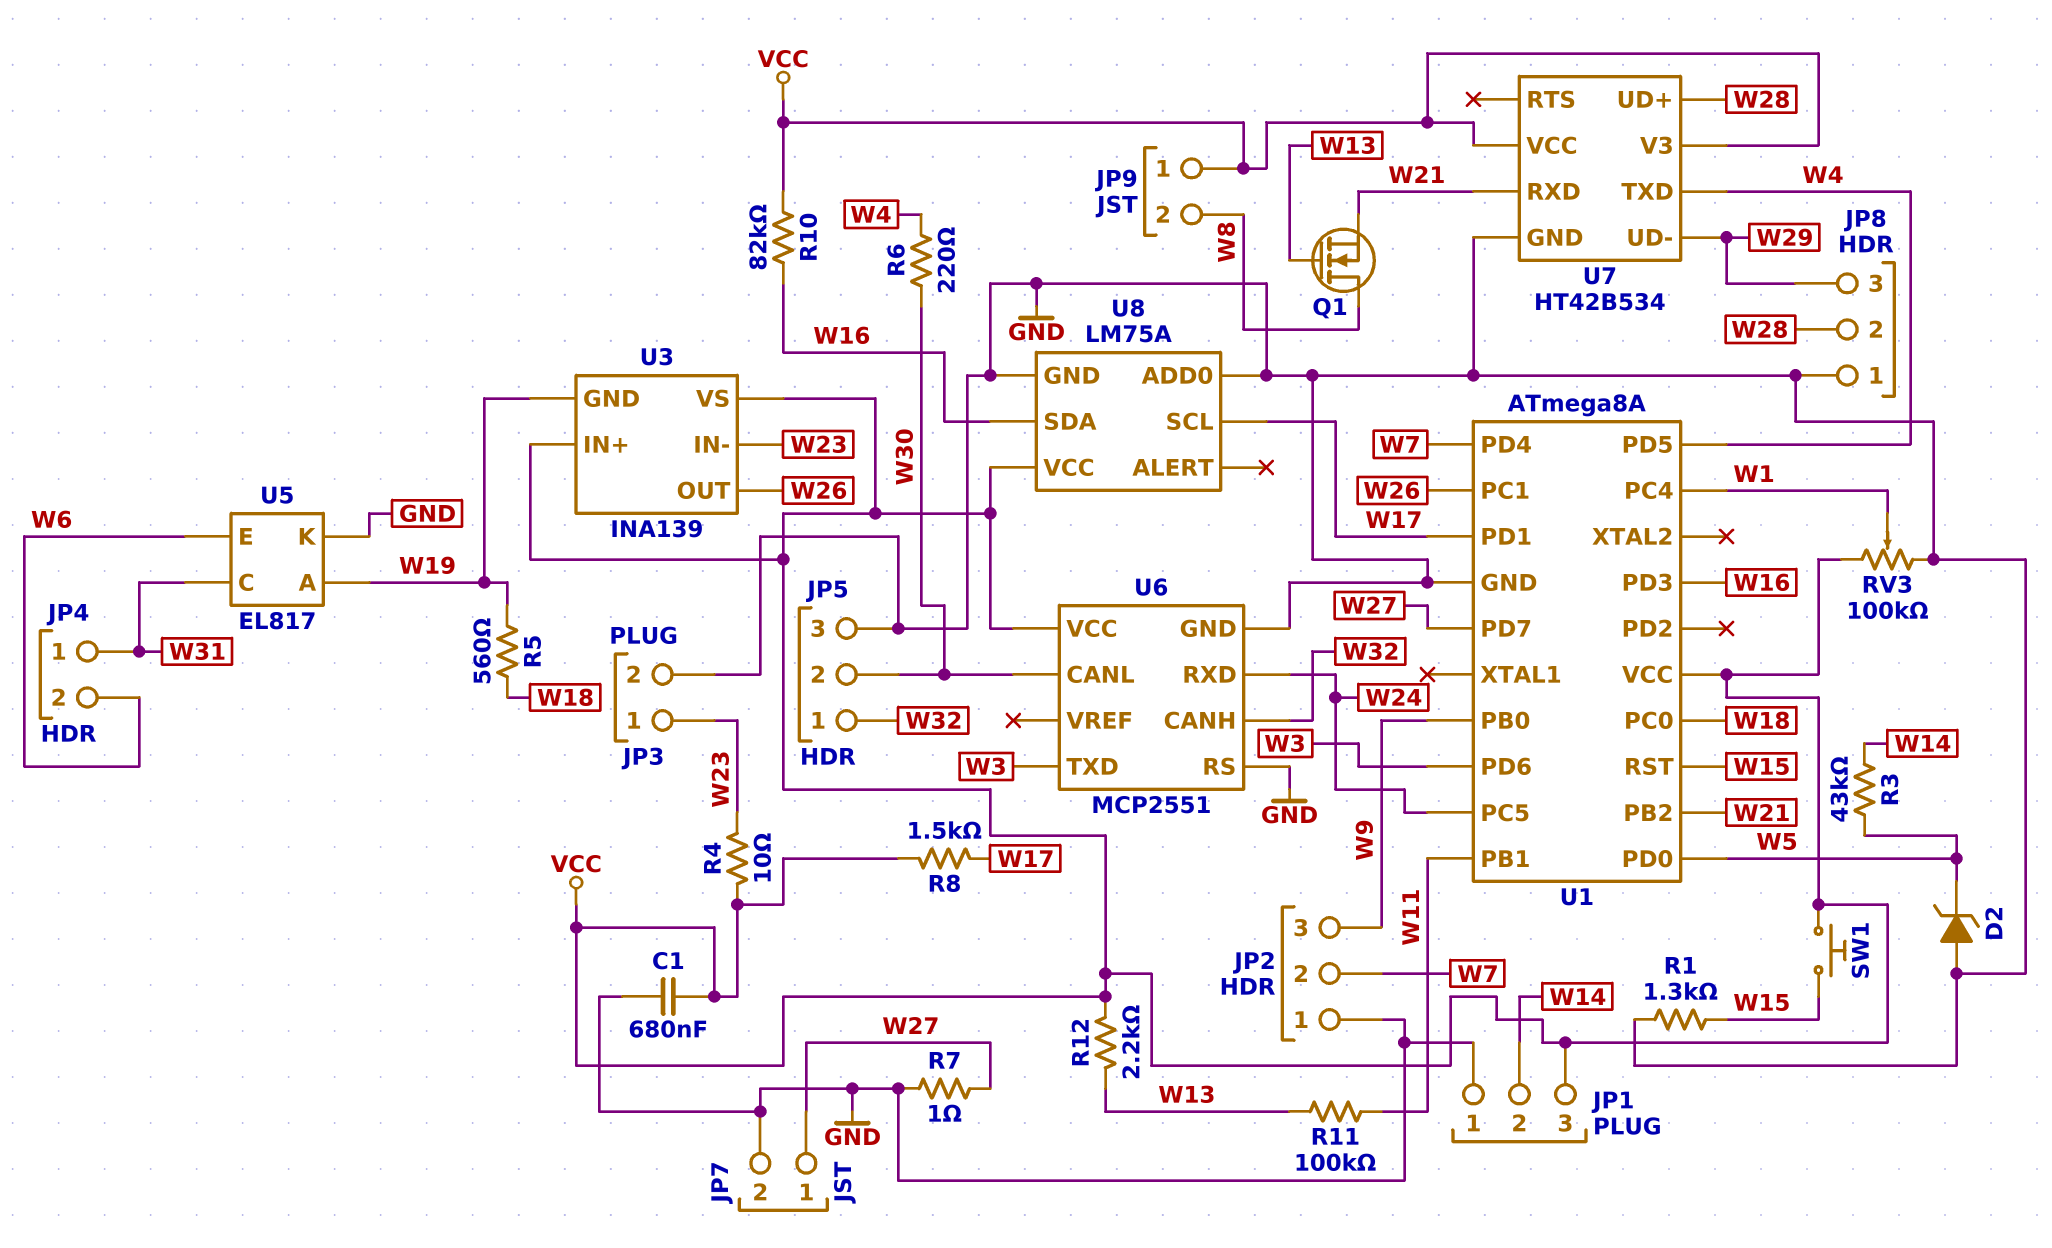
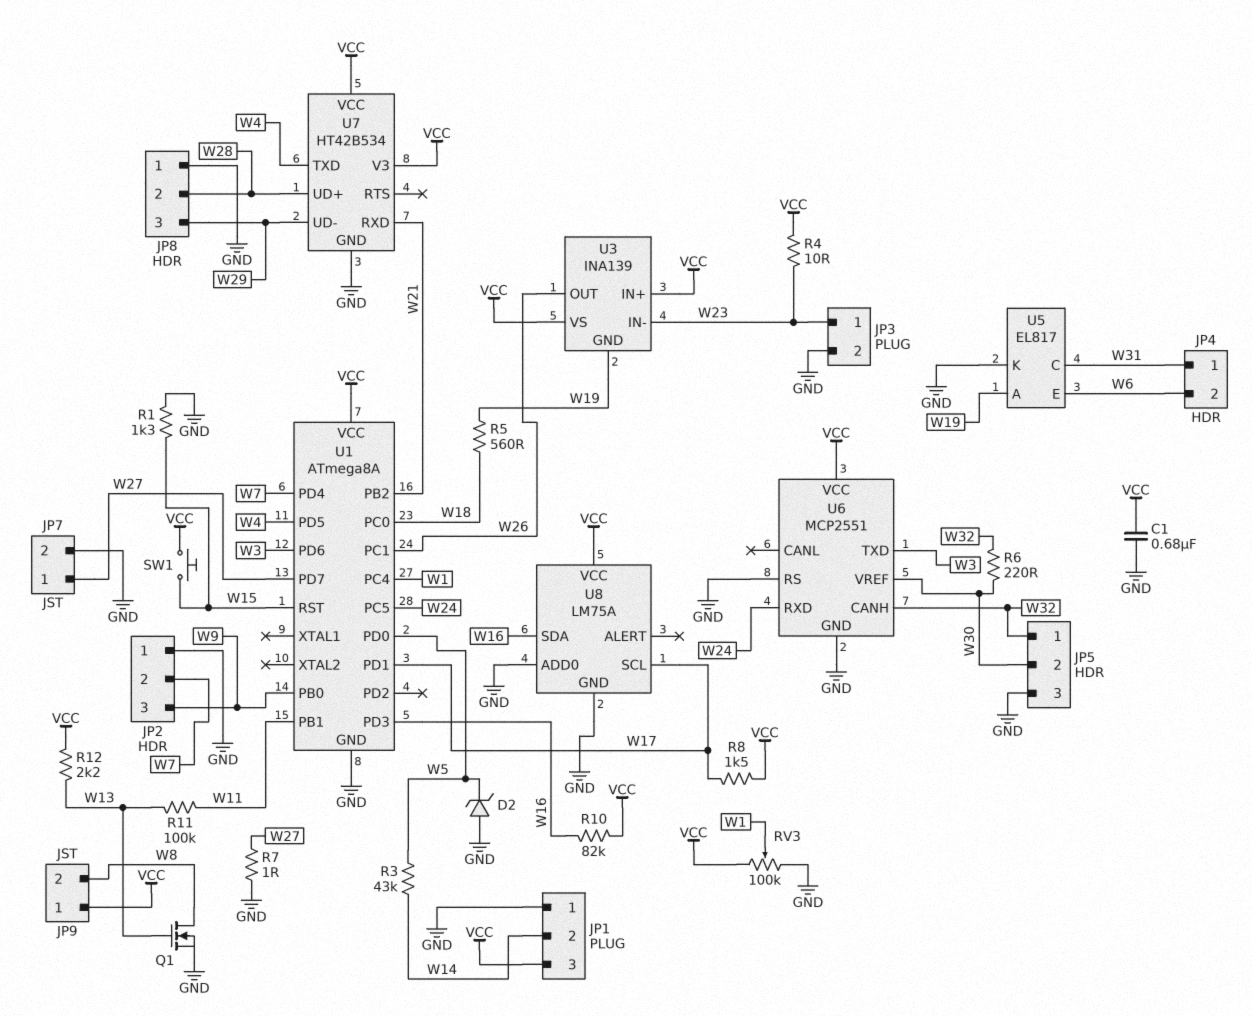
Q1: NMOS (G W13, D W8, S W21) -> NMOS (G W13, D W8, S GND)
R6: 220 (W4, W30) -> 220 (W30, W32)
U6 pin CANL: W30 -> none
U6 pin VREF: none -> W30

